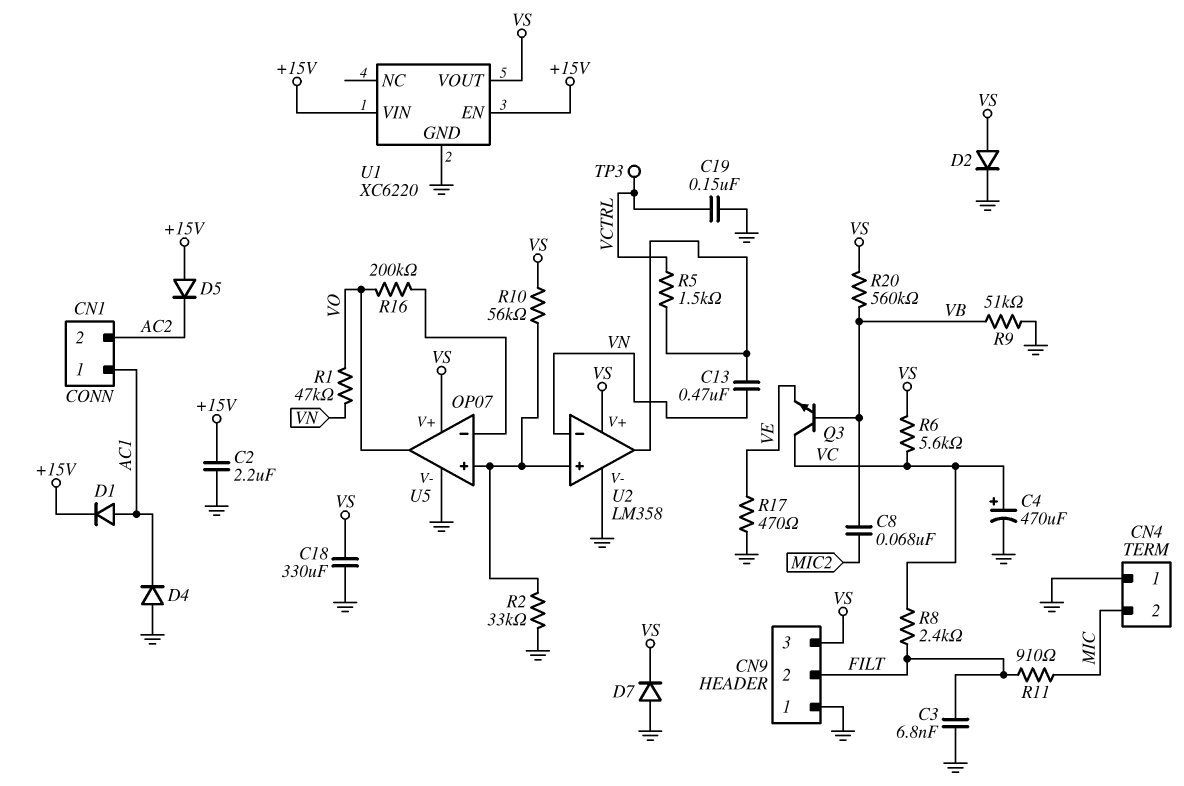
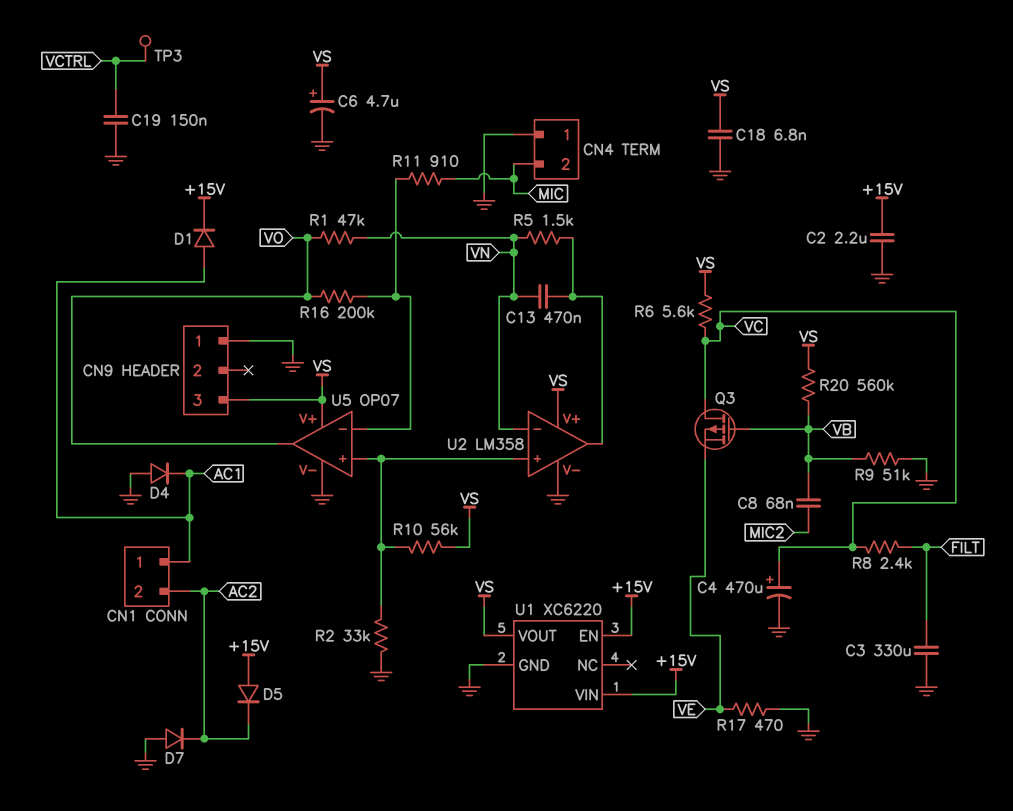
C3: 6.8nF (FILT, GND) -> 330uF (FILT, GND)
C6: none -> 4.7uF (plus VS, minus GND)
C18: 330uF (GND, VS) -> 6.8nF (GND, VS)
CN9 pin 2: FILT -> none
D2: diode (A VS, K GND) -> none
D7: diode (A GND, K VS) -> diode (A GND, K AC2)
Q3: NPN (B VB, C VC, E VE) -> PMOS (G VB, D VC, S VE)
R5: 1.5k (U2/out, VCTRL) -> 1.5k (U2/out, VN)
R11: 910 (FILT, MIC) -> 910 (MIC, U5/in-)

